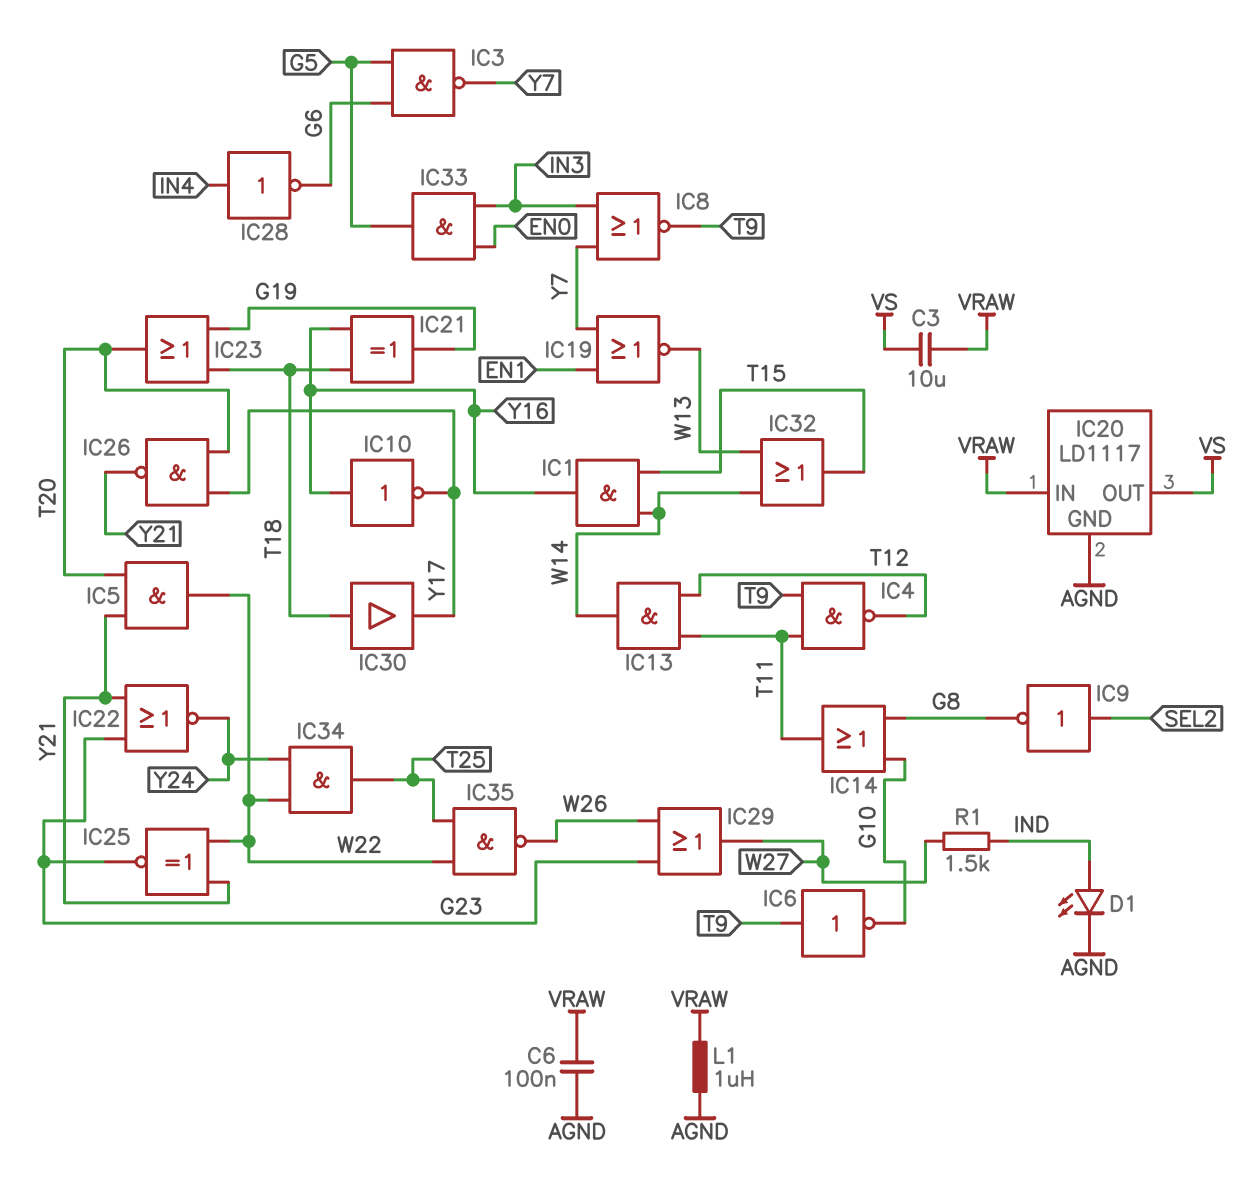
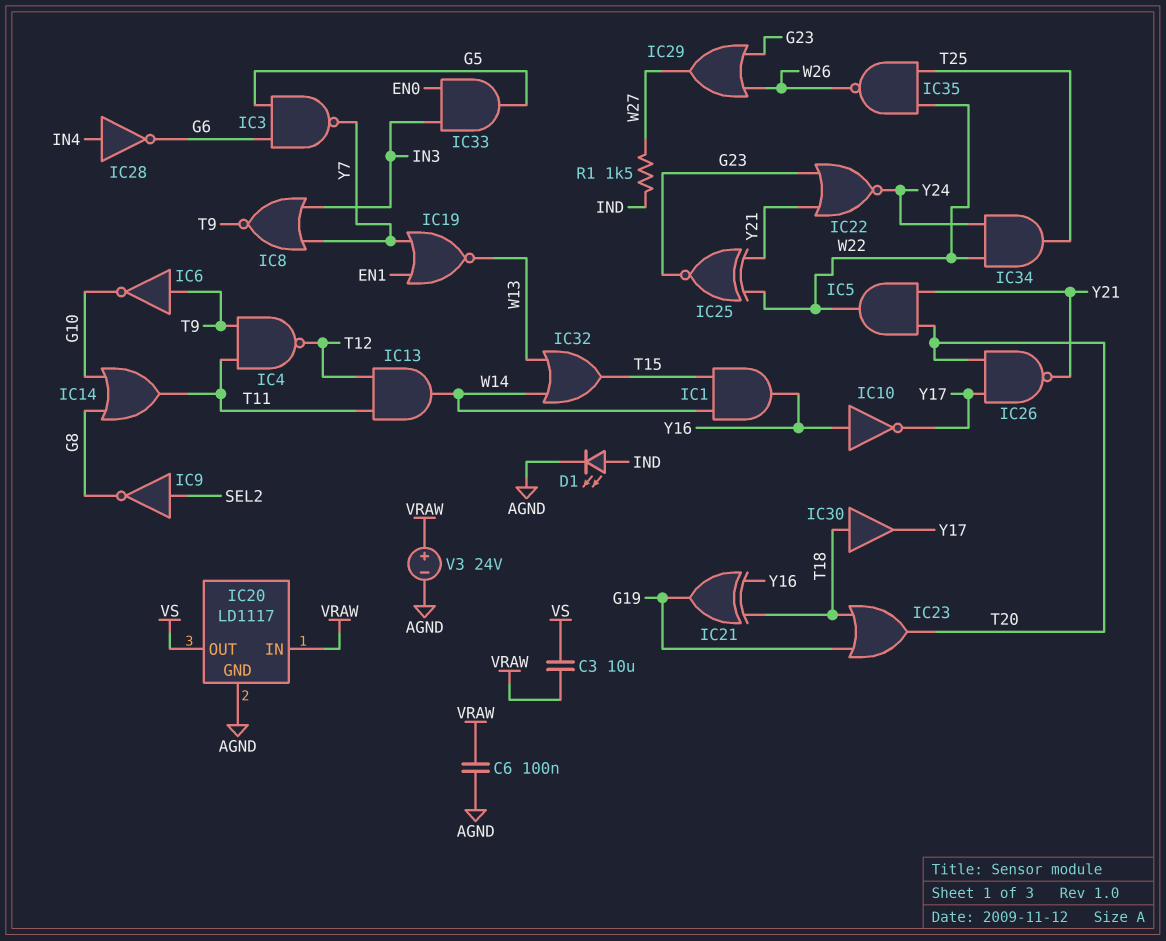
L1: 1uH (AGND, VRAW) -> none
V3: none -> 24V (plus VRAW, minus AGND)

